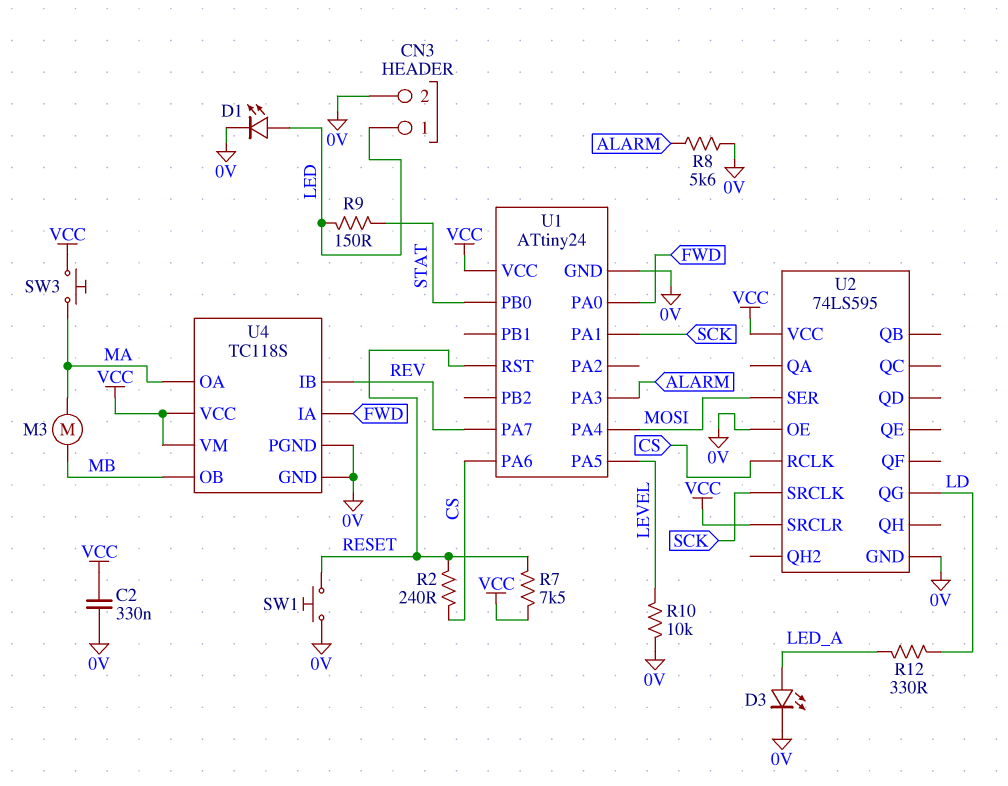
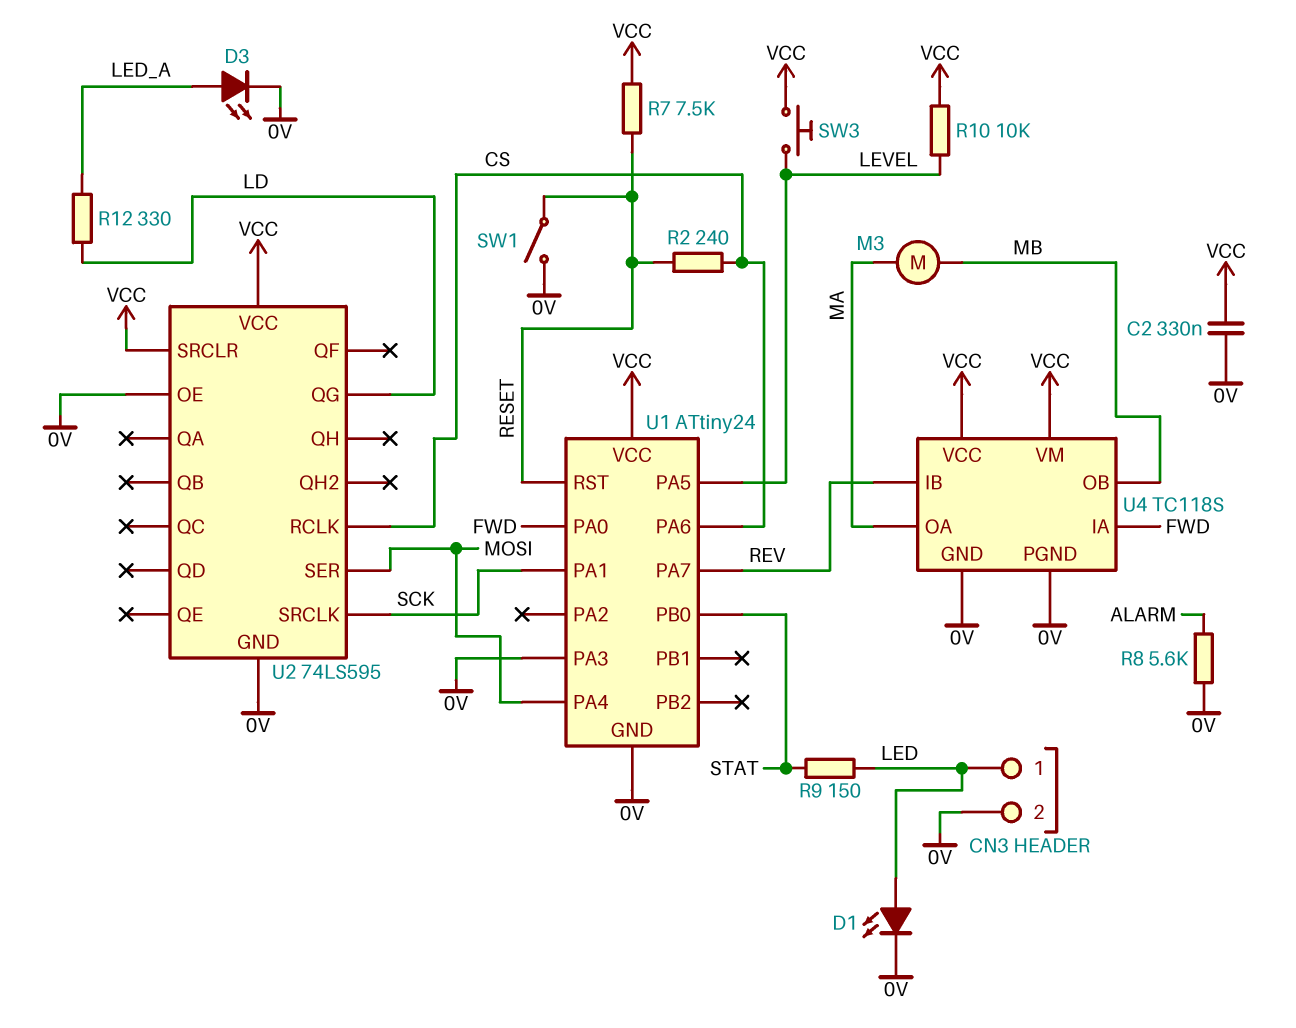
R10: 10k (0V, LEVEL) -> 10k (LEVEL, VCC)
SW1: button (0V, RESET) -> switch (0V, RESET)
SW3: button (MA, VCC) -> button (LEVEL, VCC)
U1 pin PA3: ALARM -> 0V

